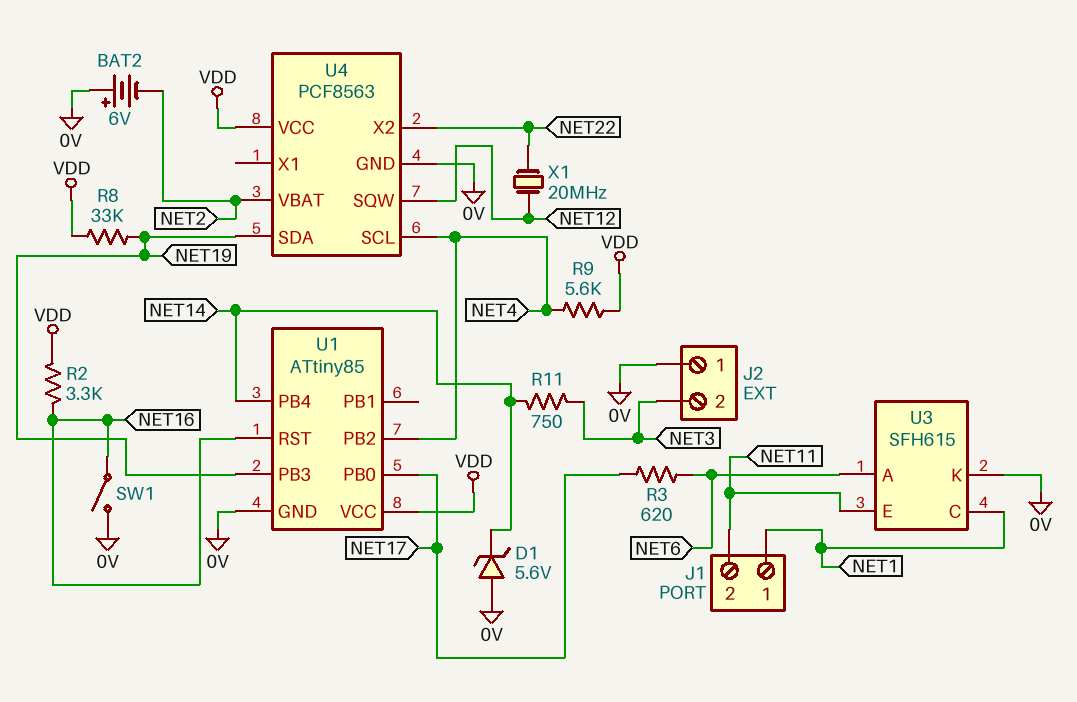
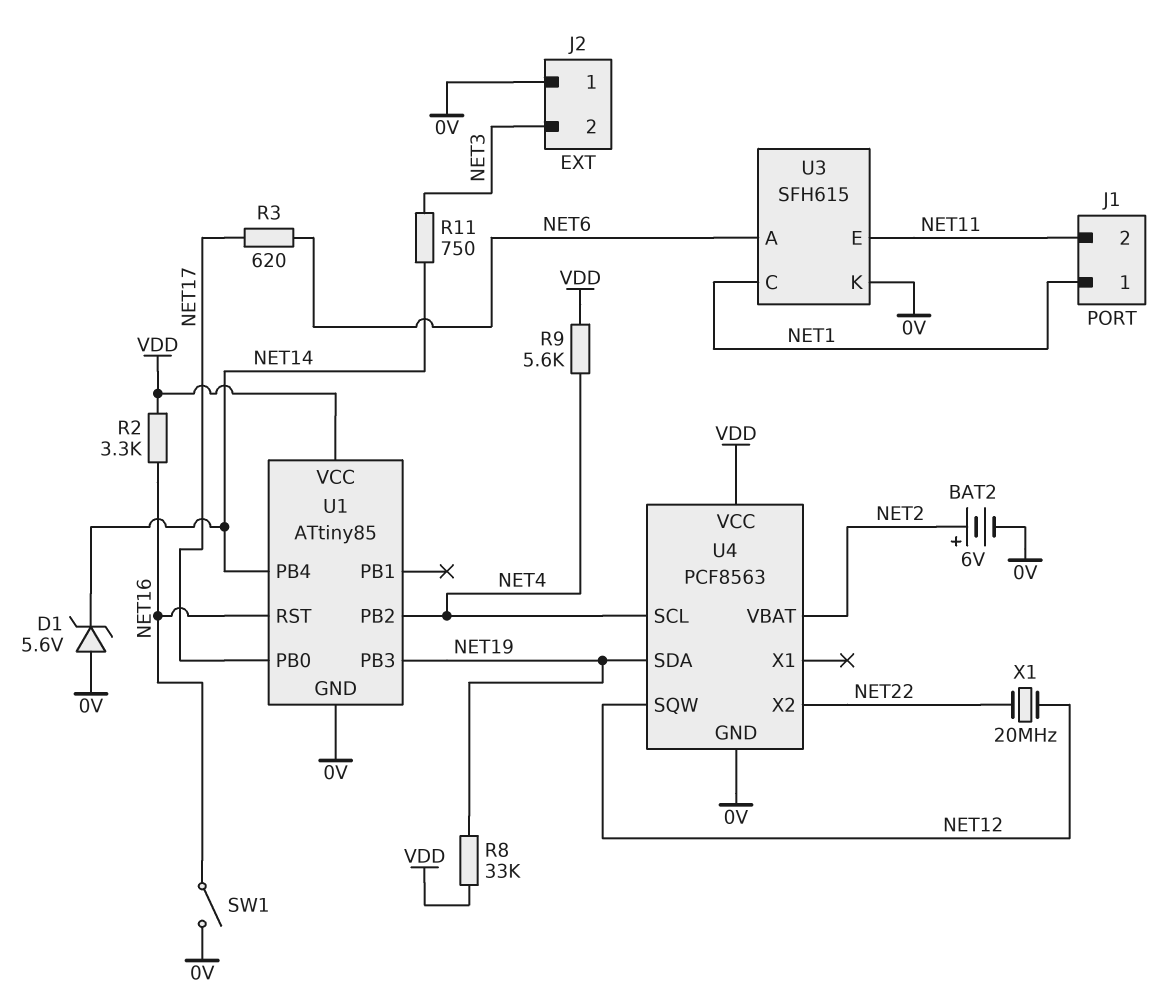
BAT2: 6V (plus 0V, minus NET2) -> 6V (plus NET2, minus 0V)

